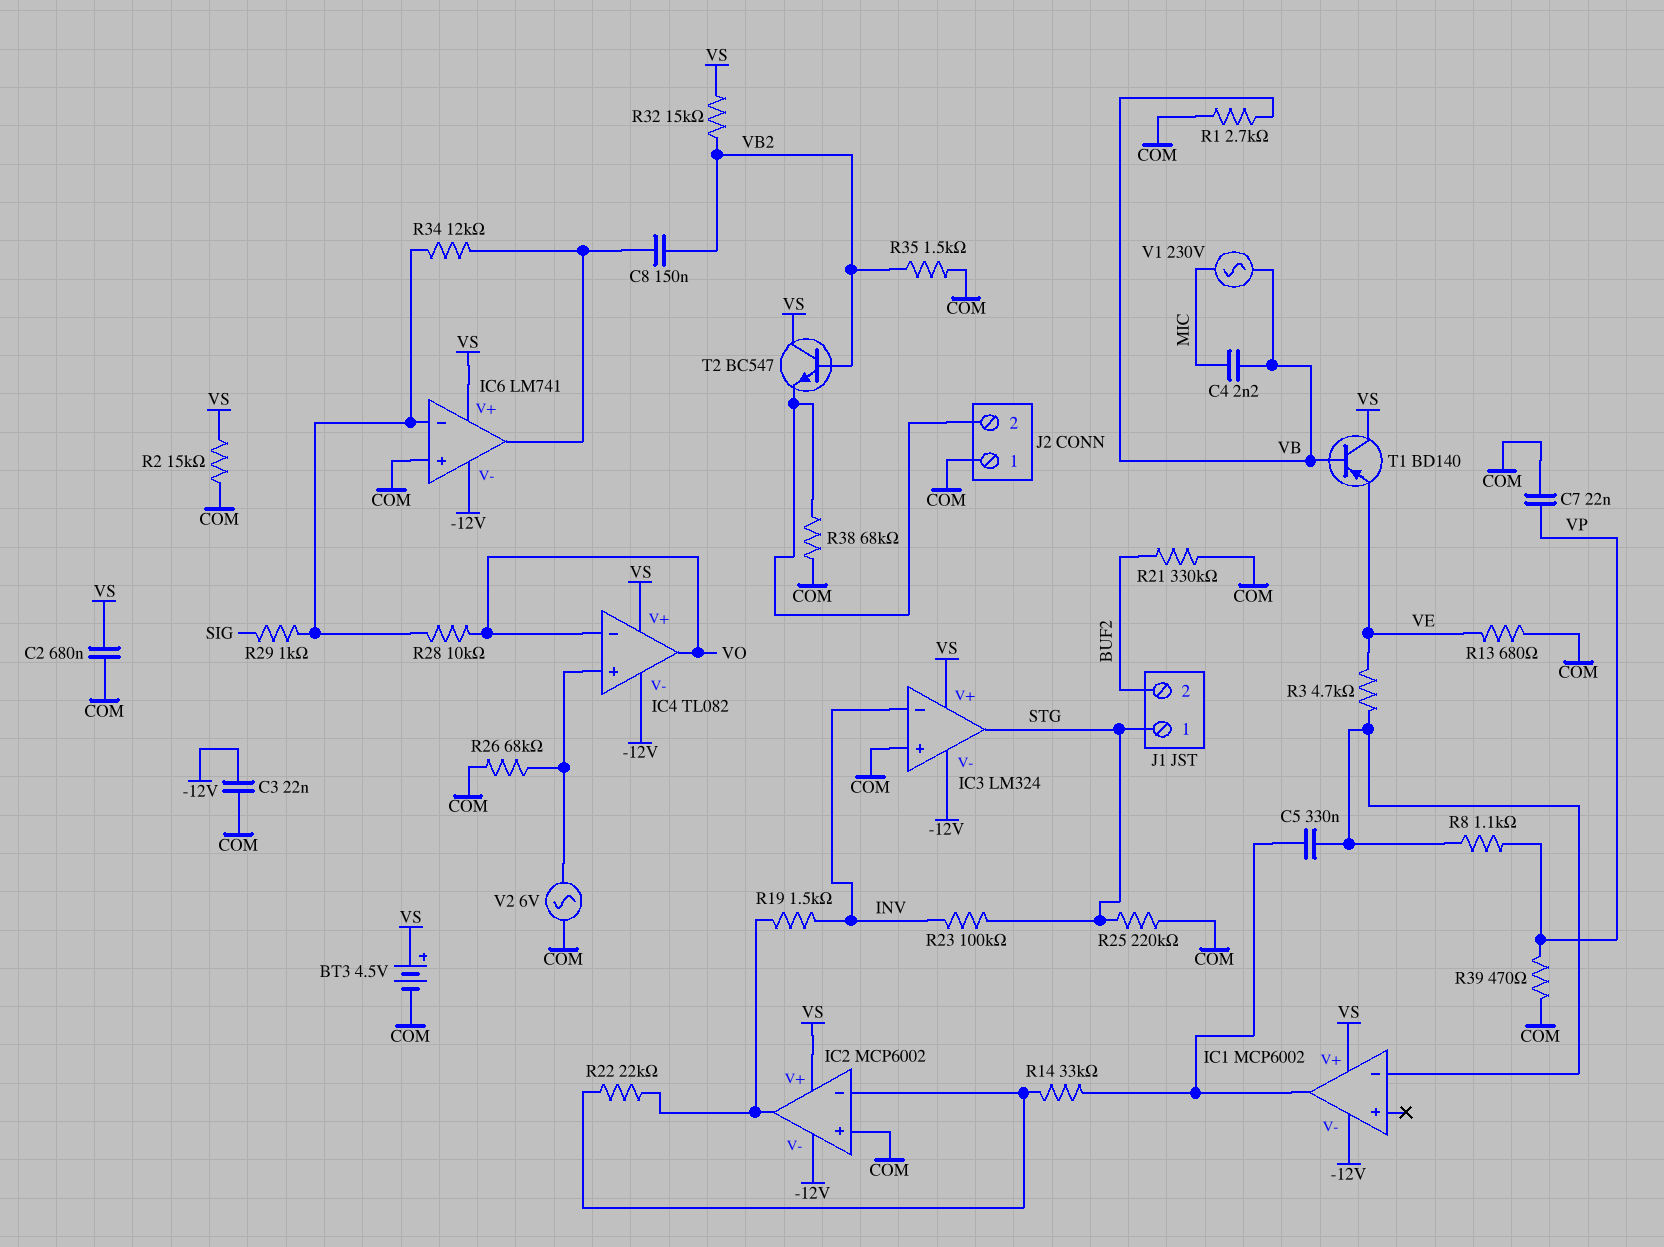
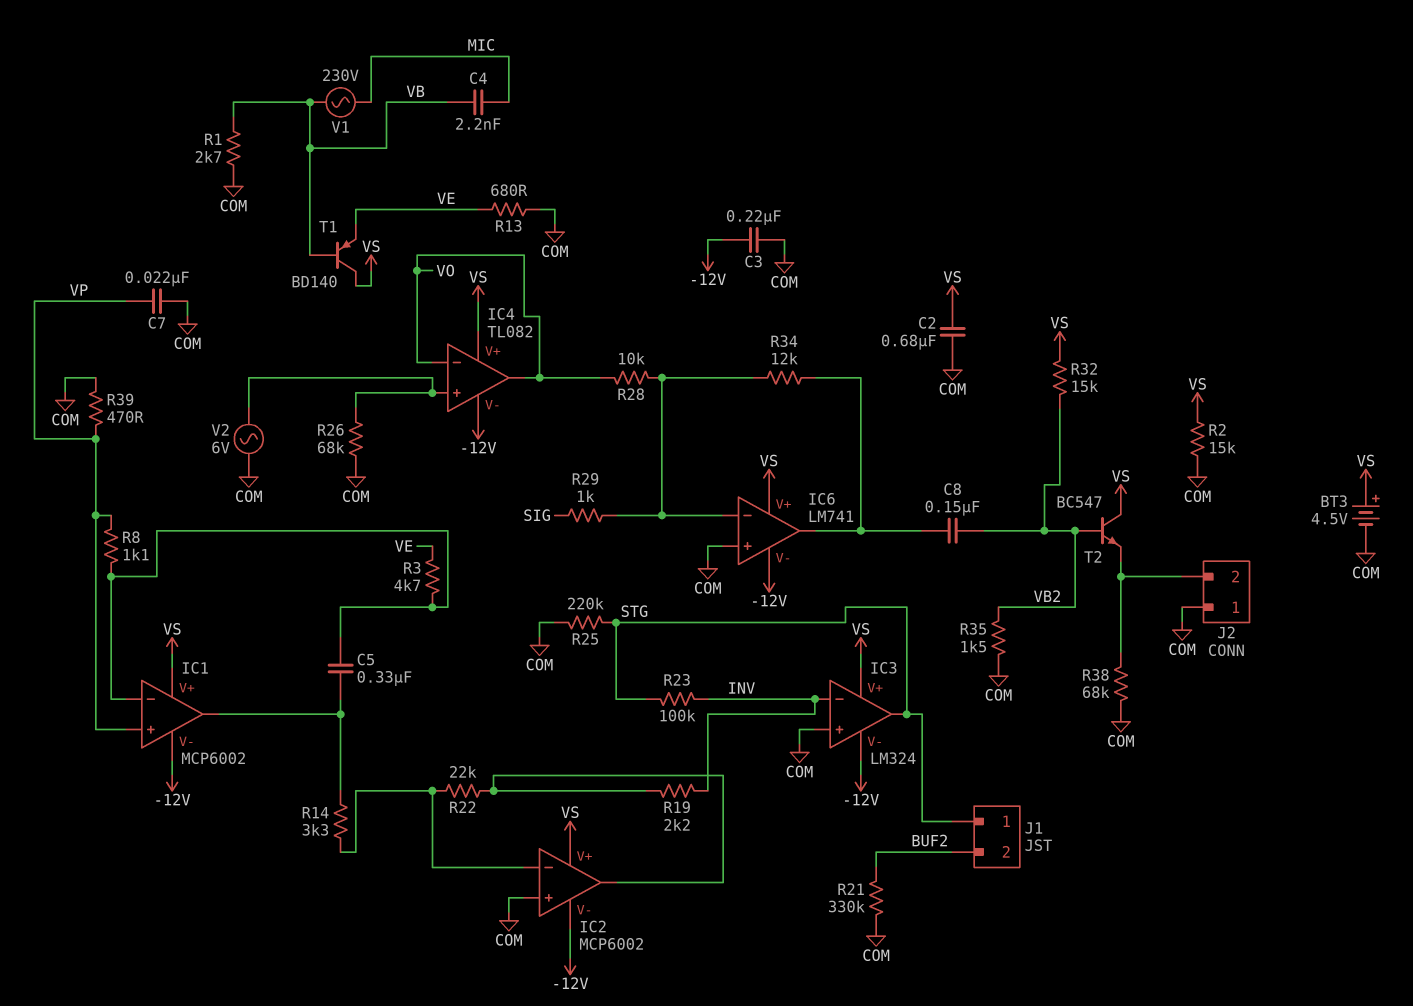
C3: 22nF (-12V, COM) -> 220nF (-12V, COM)
IC1 pin in+: none -> VP
R14: 33k (IC1/out, IC2/in-) -> 3.3k (IC1/out, IC2/in-)
R19: 1.5k (IC2/out, INV) -> 2.2k (IC2/out, INV)

